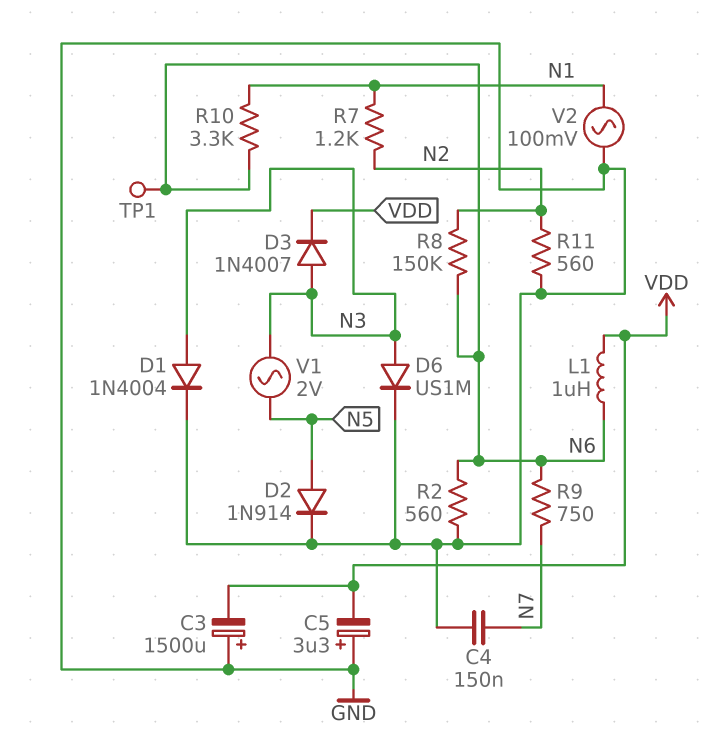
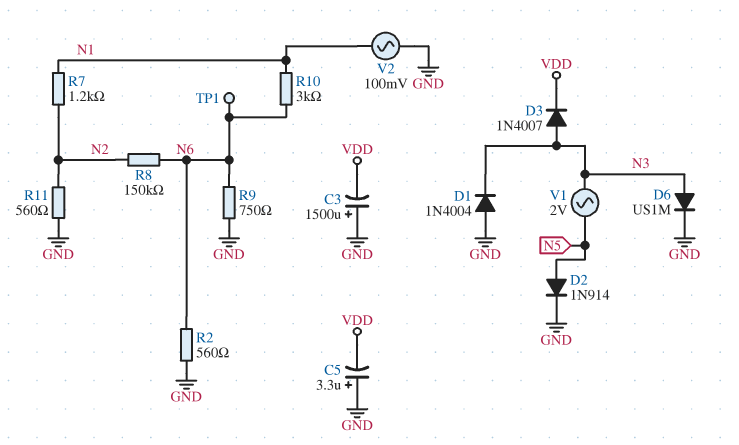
C4: 150nF (GND, N7) -> none
D1: diode 1N4004 (A N3, K GND) -> diode 1N4004 (A GND, K N3)
L1: 1uH (N6, VDD) -> none
R9: 750 (N6, N7) -> 750 (GND, N6)
R10: 3.3k (N1, N6) -> 3k (N1, N6)

